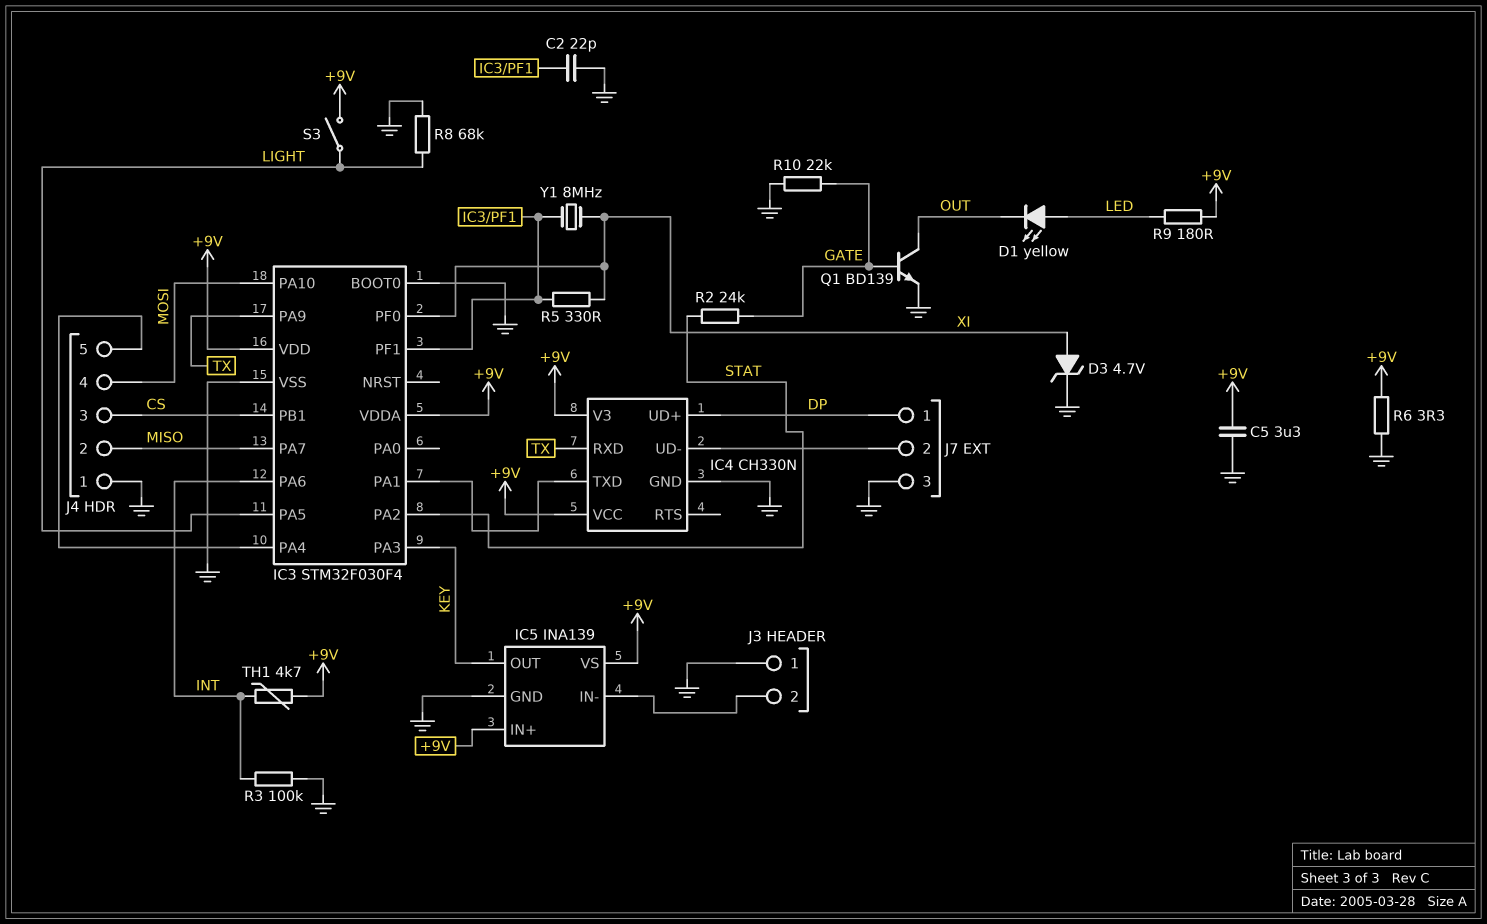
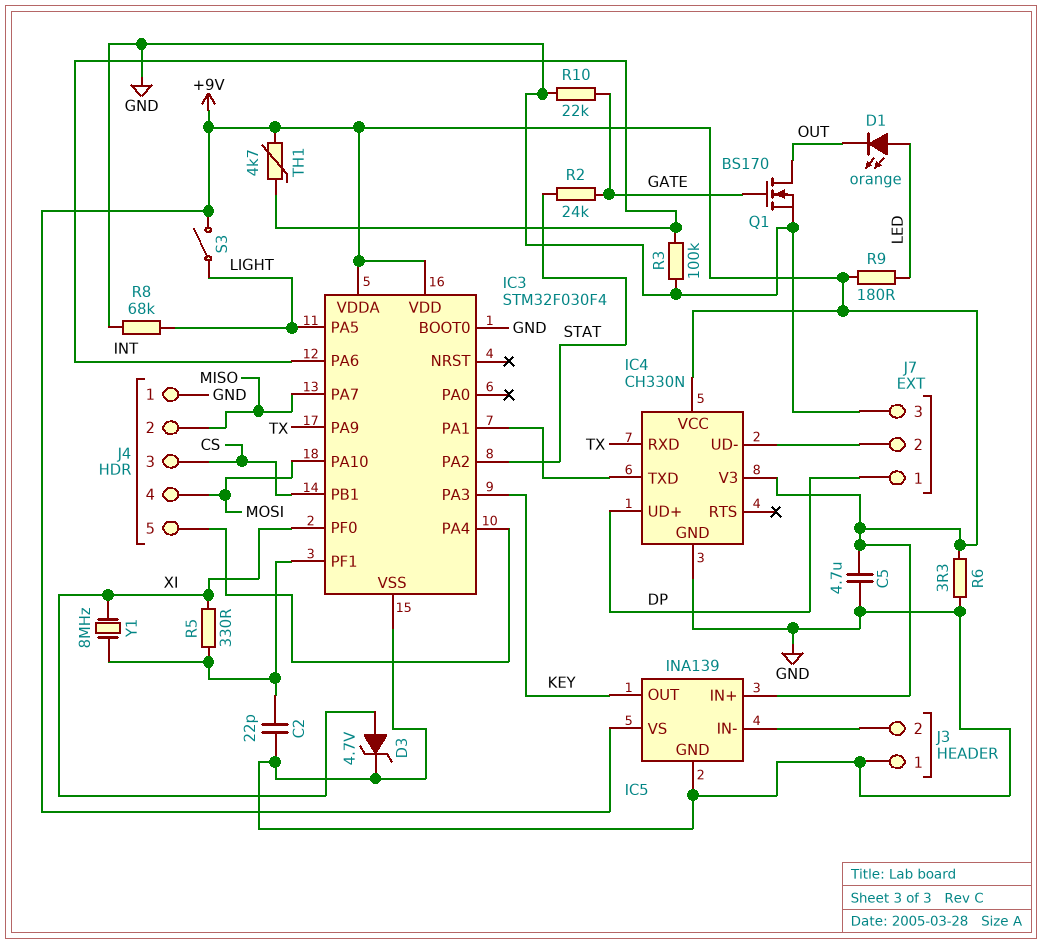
C5: 3.3uF (+9V, GND) -> 4.7uF (+9V, GND)
D1: LED yellow (A LED, K OUT) -> LED orange (A LED, K OUT)
Q1: NPN BD139 (B GATE, C OUT, E GND) -> NMOS BS170 (G GATE, D OUT, S GND)

